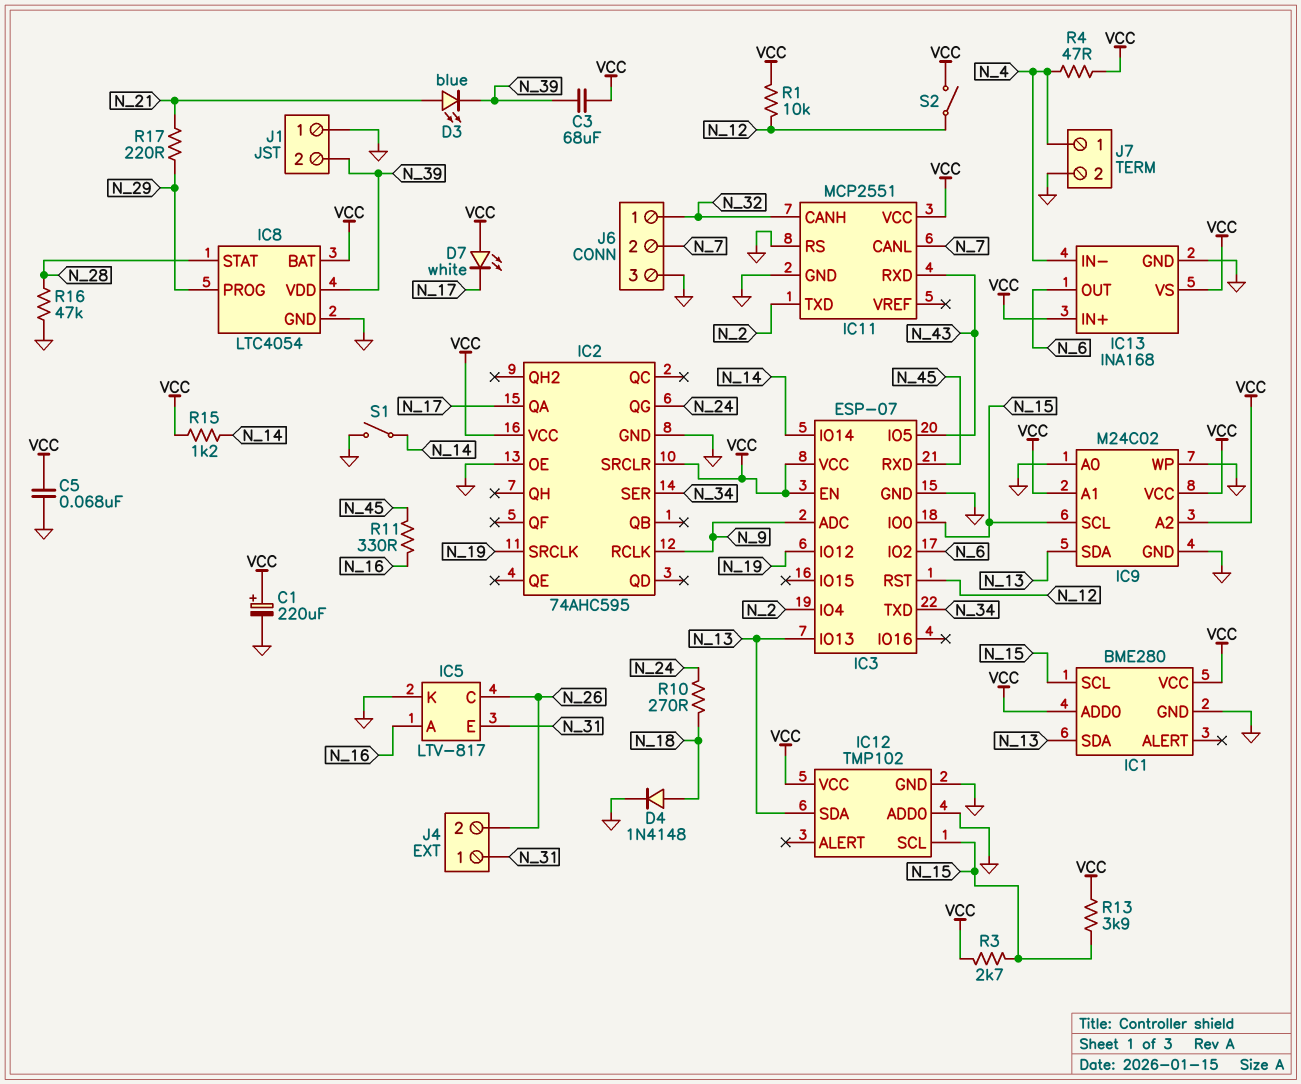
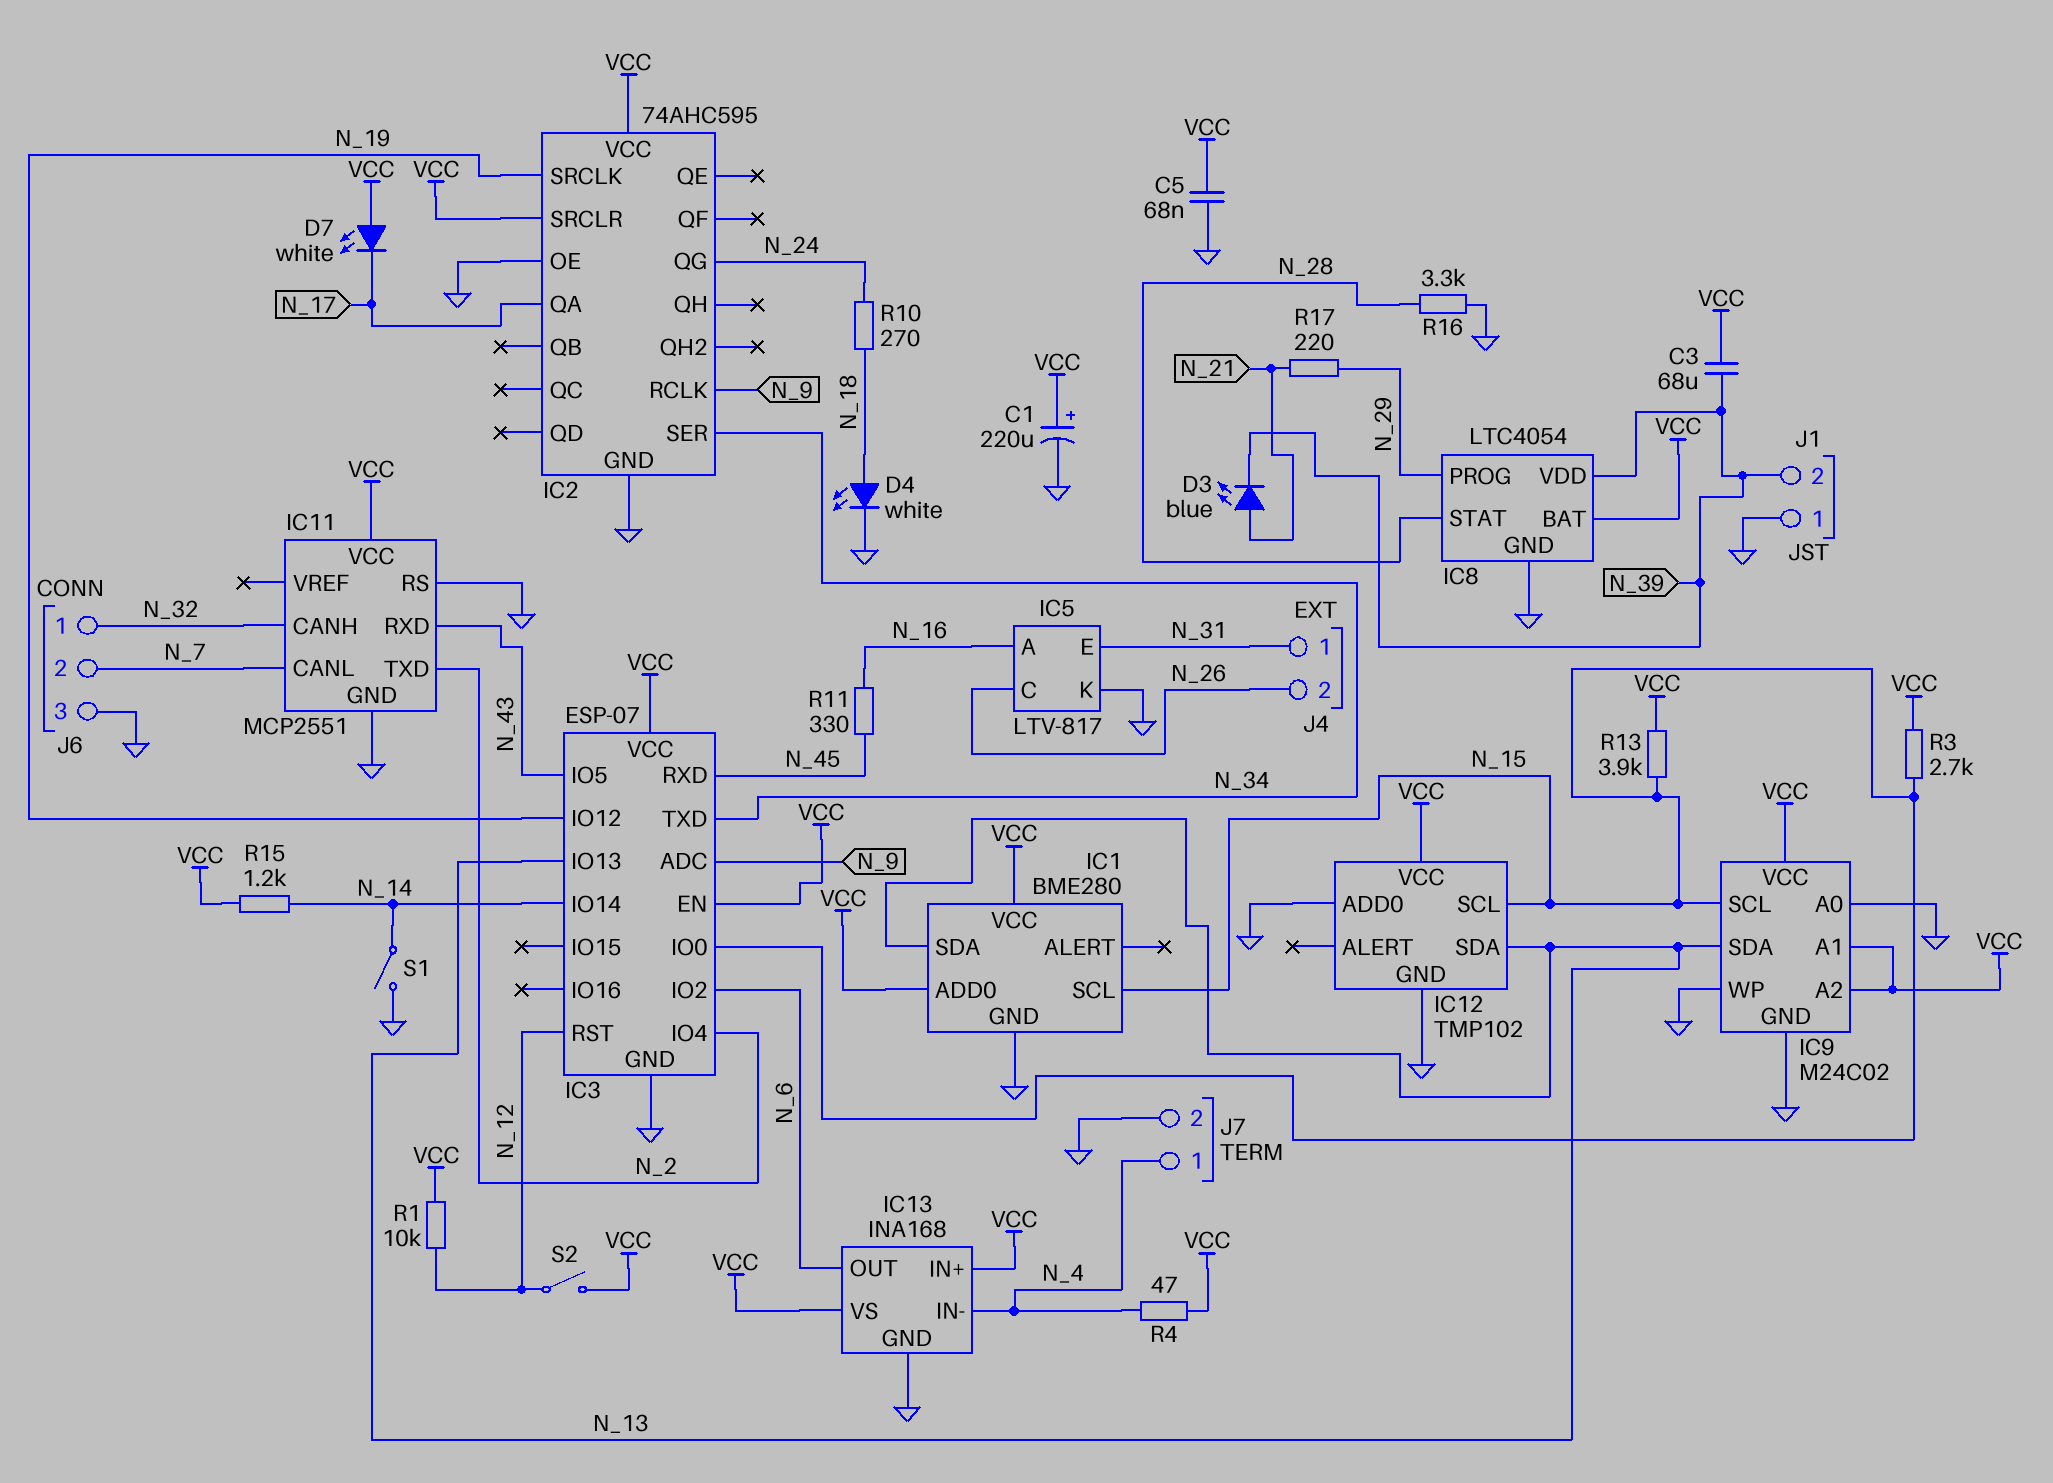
D4: diode 1N4148 (A N_18, K GND) -> LED white (A N_18, K GND)
R16: 47k (GND, N_28) -> 3.3k (GND, N_28)

